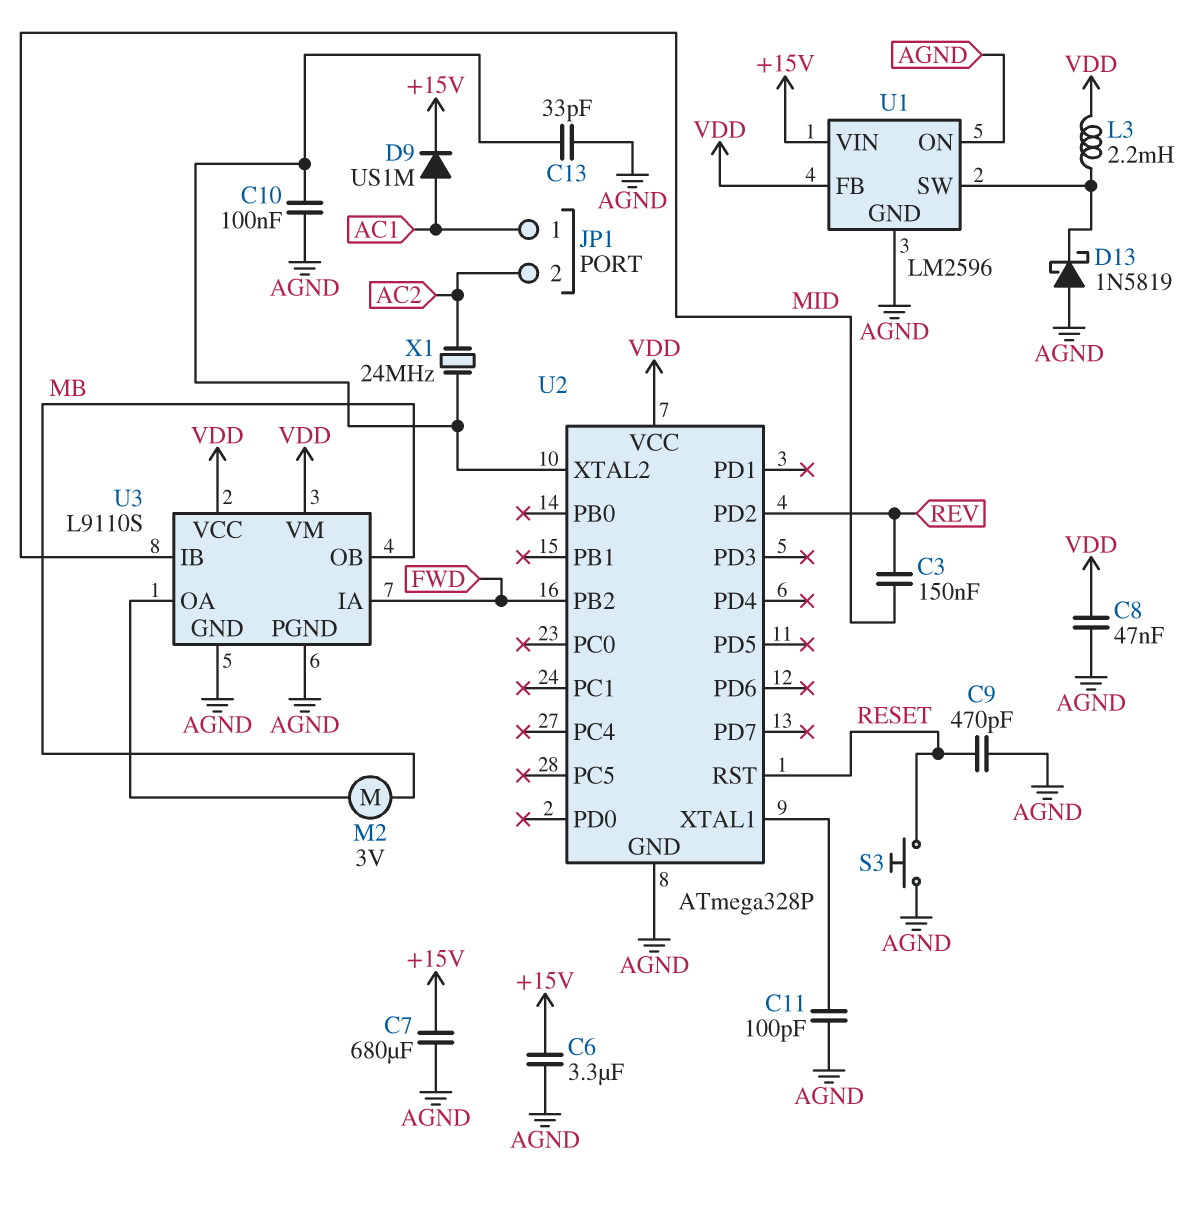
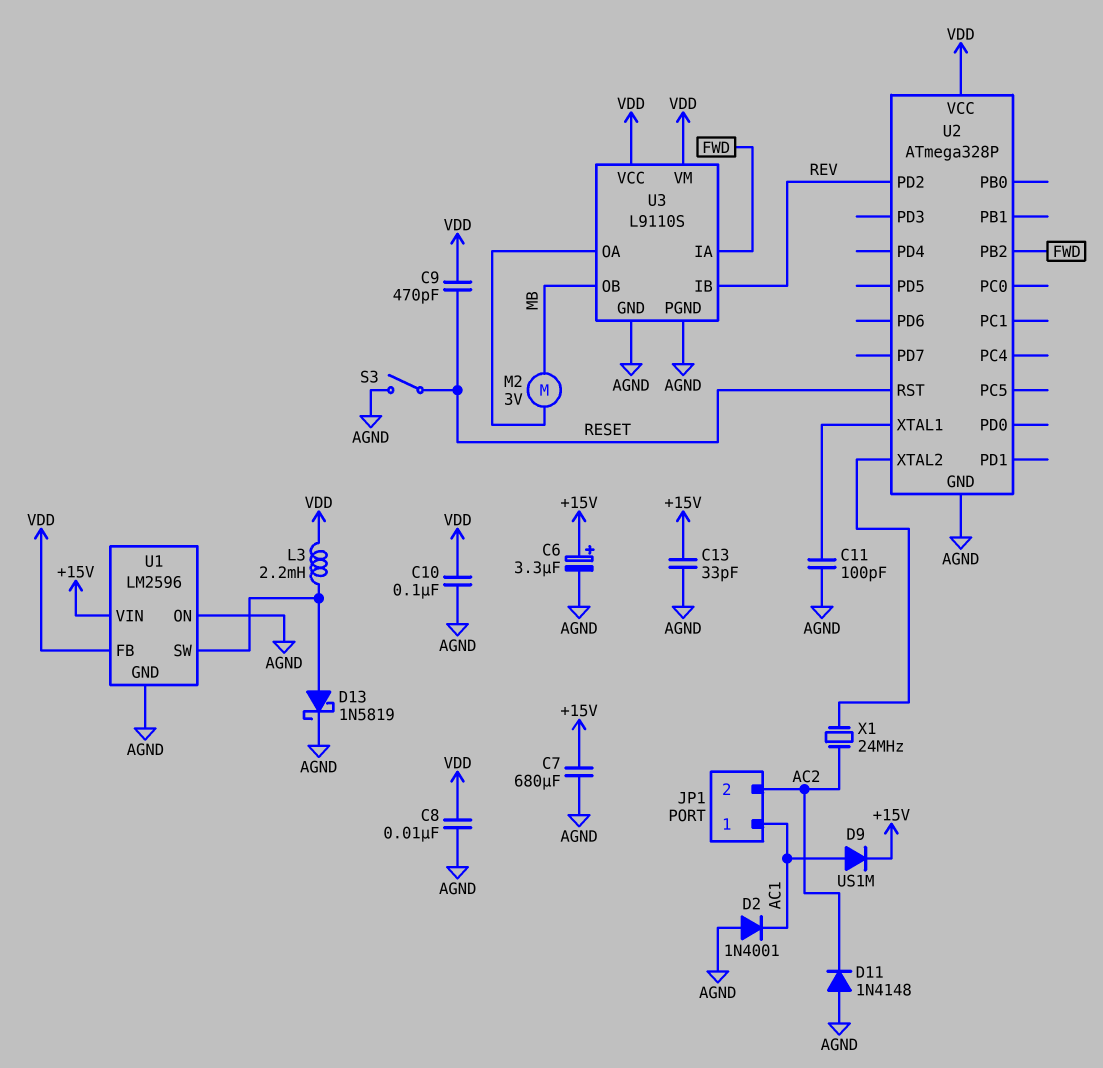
C3: 150nF (MID, REV) -> none
C6: 3.3uF (+15V, AGND) -> 3.3uF (plus +15V, minus AGND)
C8: 47nF (AGND, VDD) -> 10nF (AGND, VDD)
C9: 470pF (AGND, RESET) -> 470pF (RESET, VDD)
C10: 100nF (AGND, U2/XTAL2) -> 100nF (AGND, VDD)
C13: 33pF (AGND, U2/XTAL2) -> 33pF (+15V, AGND)
D2: none -> diode 1N4001 (A AGND, K AC1)
D11: none -> diode 1N4148 (A AGND, K AC2)
D13: schottky 1N5819 (A AGND, K U1/SW) -> schottky 1N5819 (A U1/SW, K AGND)
S3: button (AGND, RESET) -> switch (AGND, RESET)
U3 pin IB: MID -> REV

